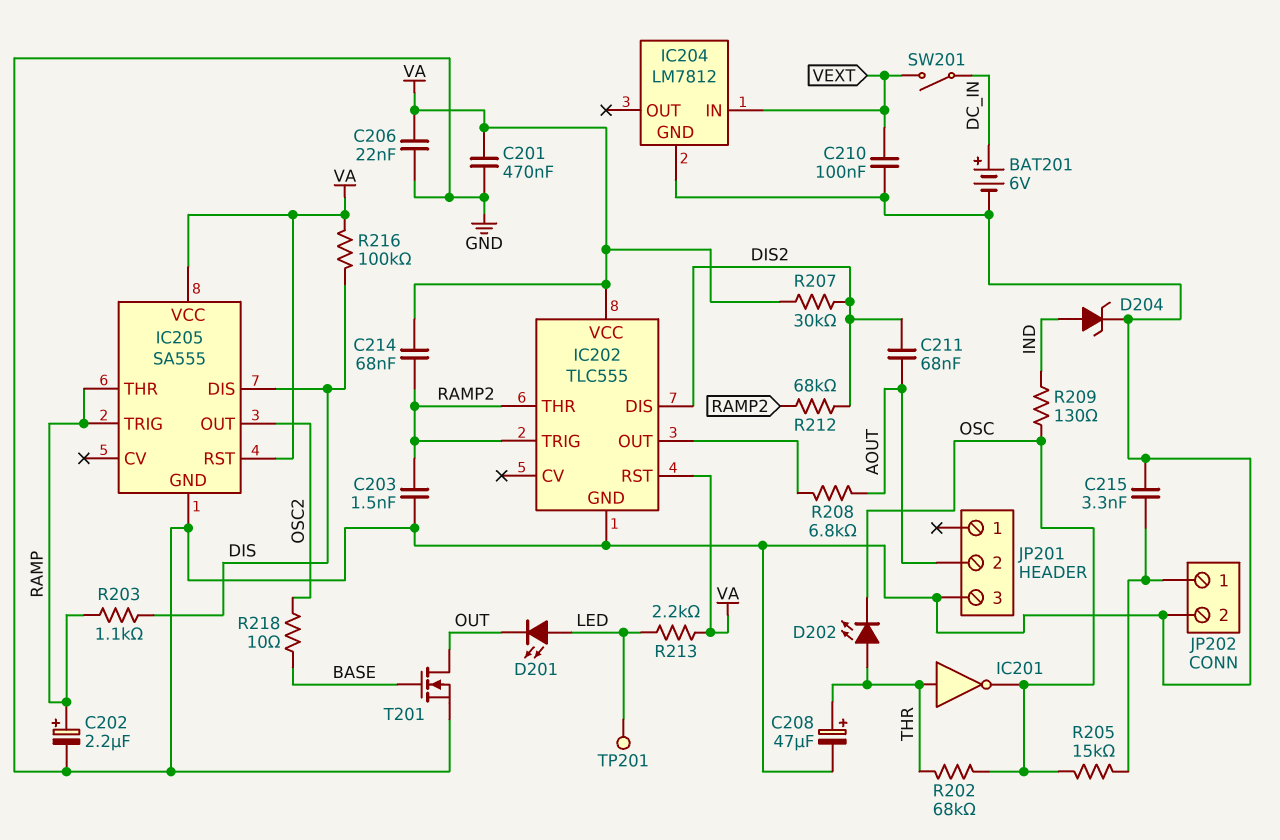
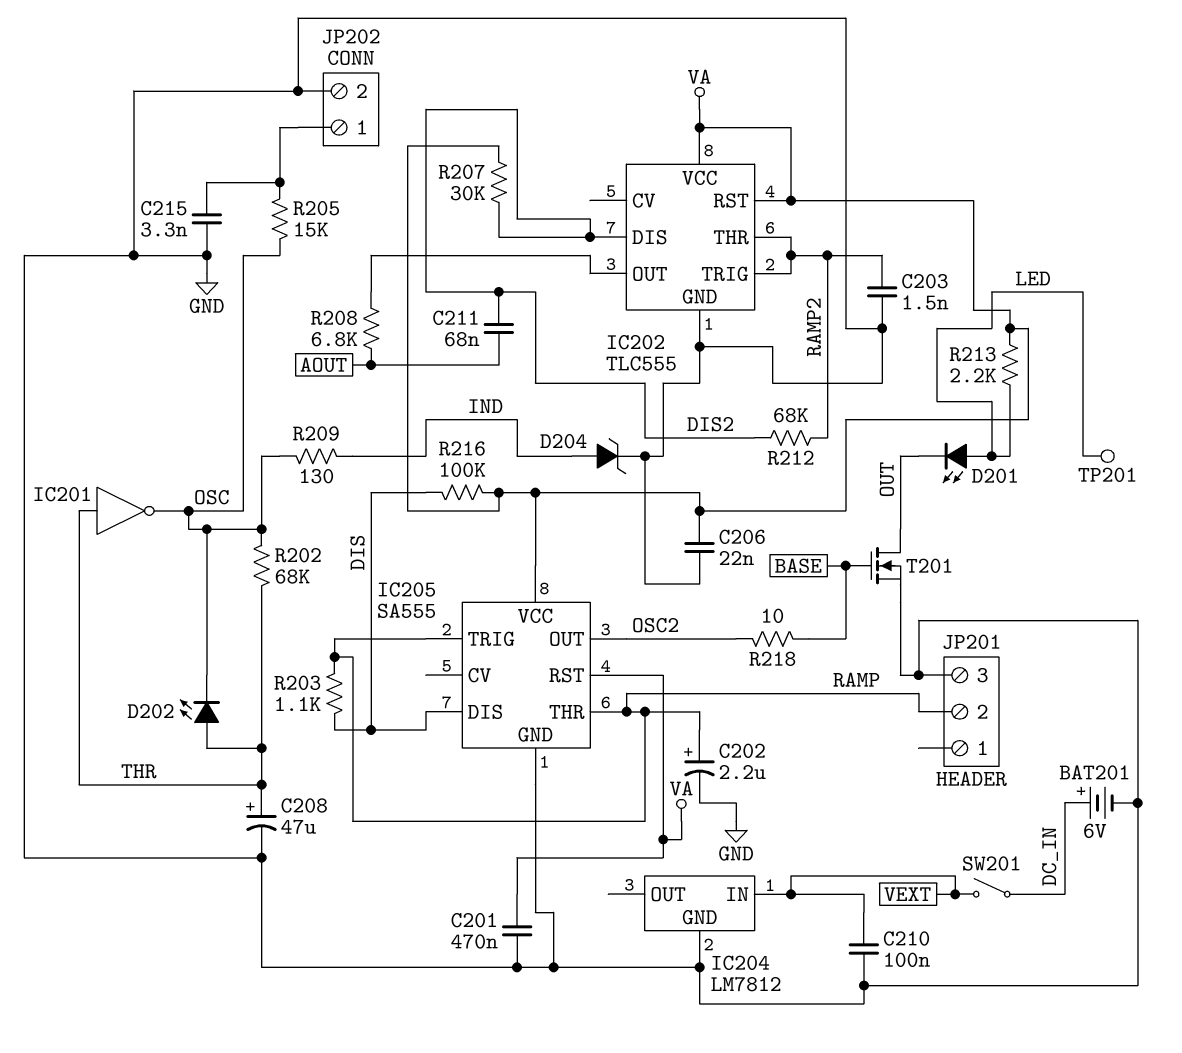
C214: 68nF (RAMP2, VA) -> none
JP201 pin 2: AOUT -> RAMP

